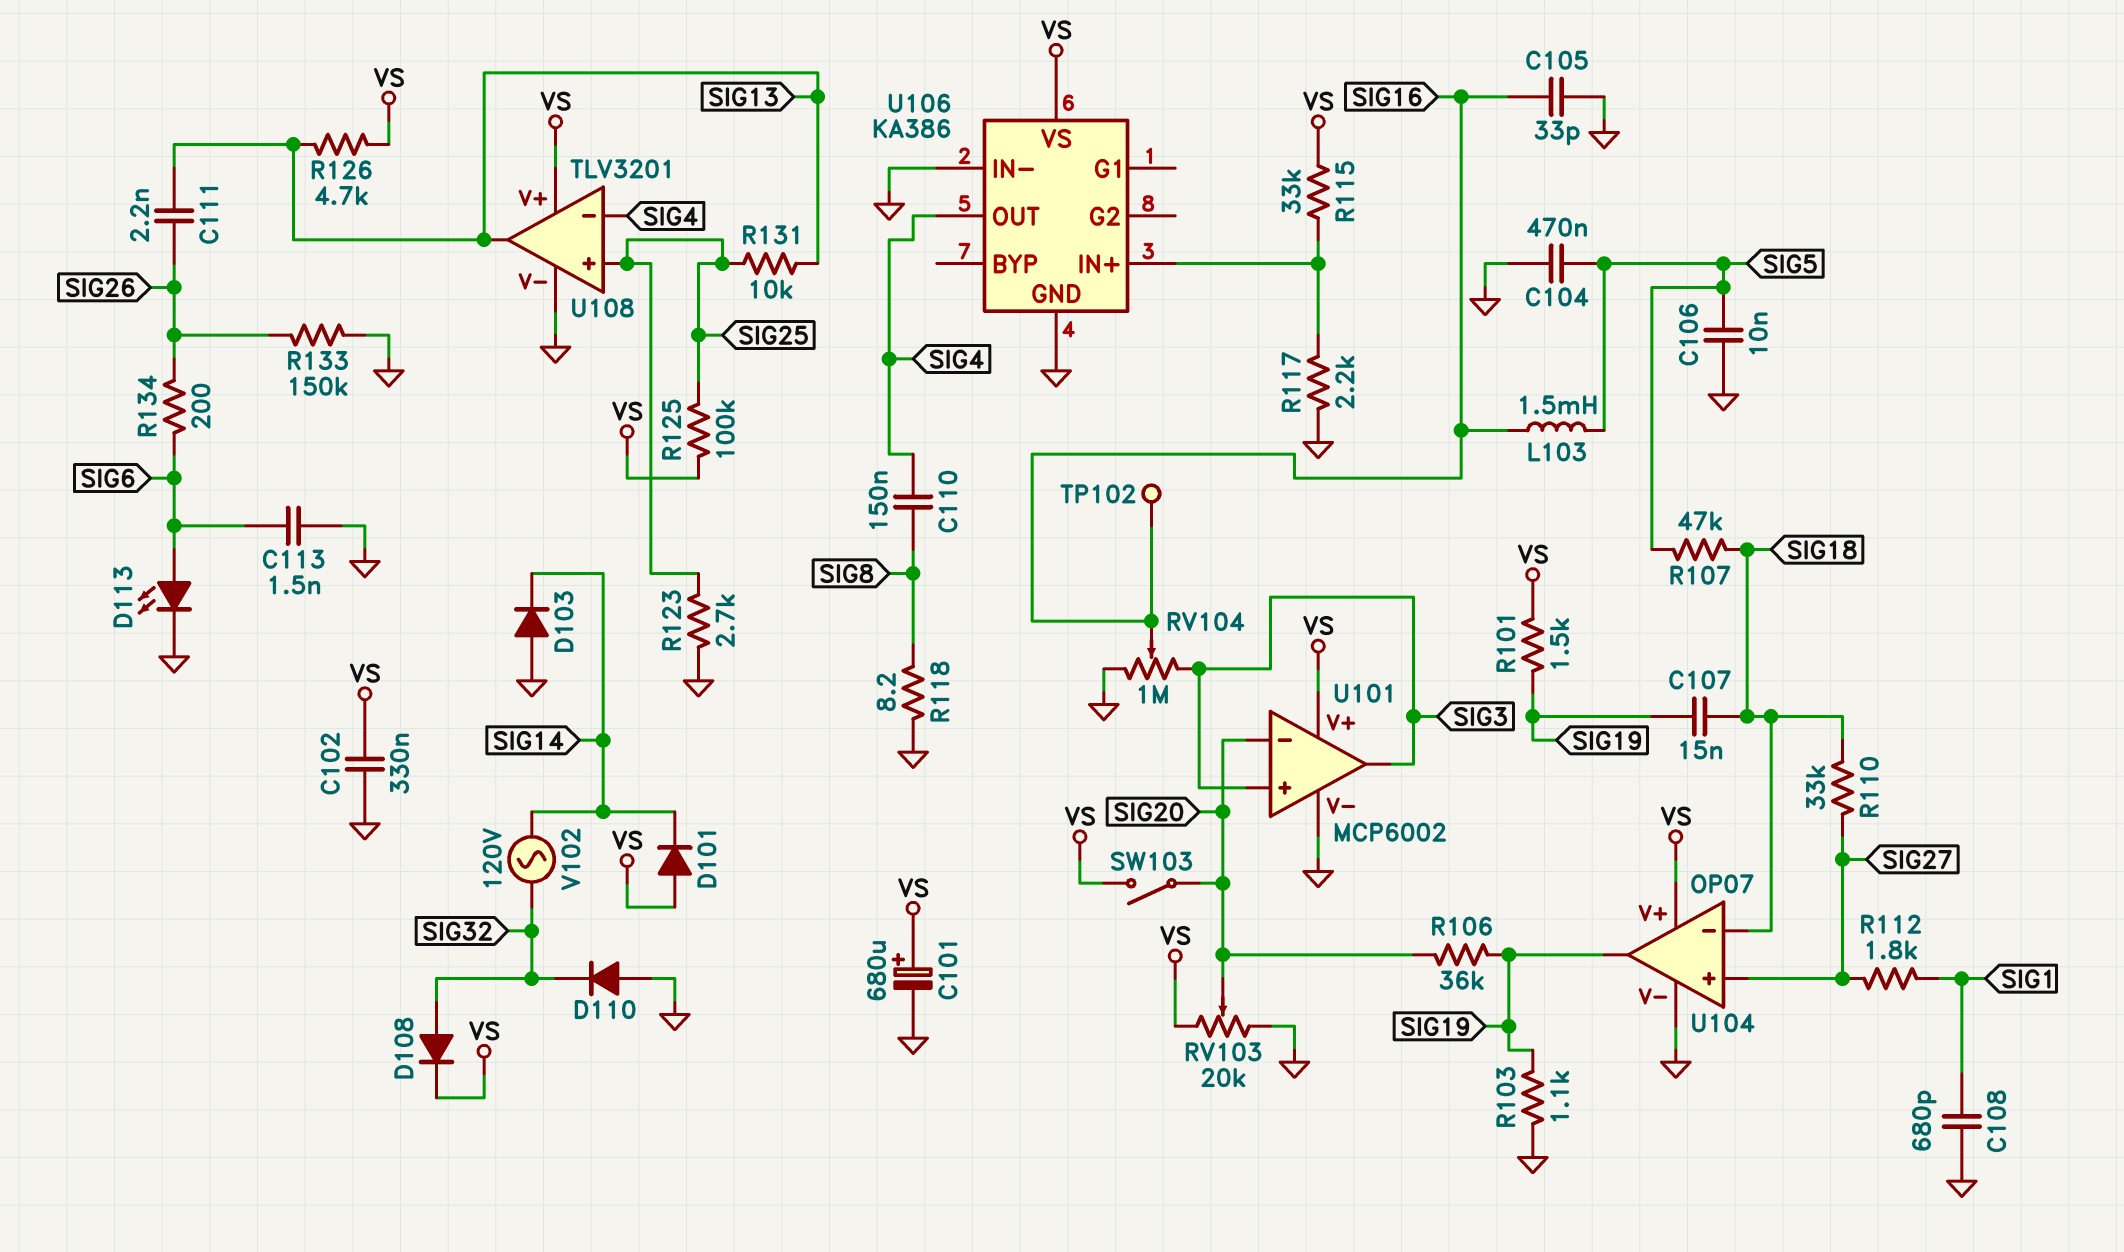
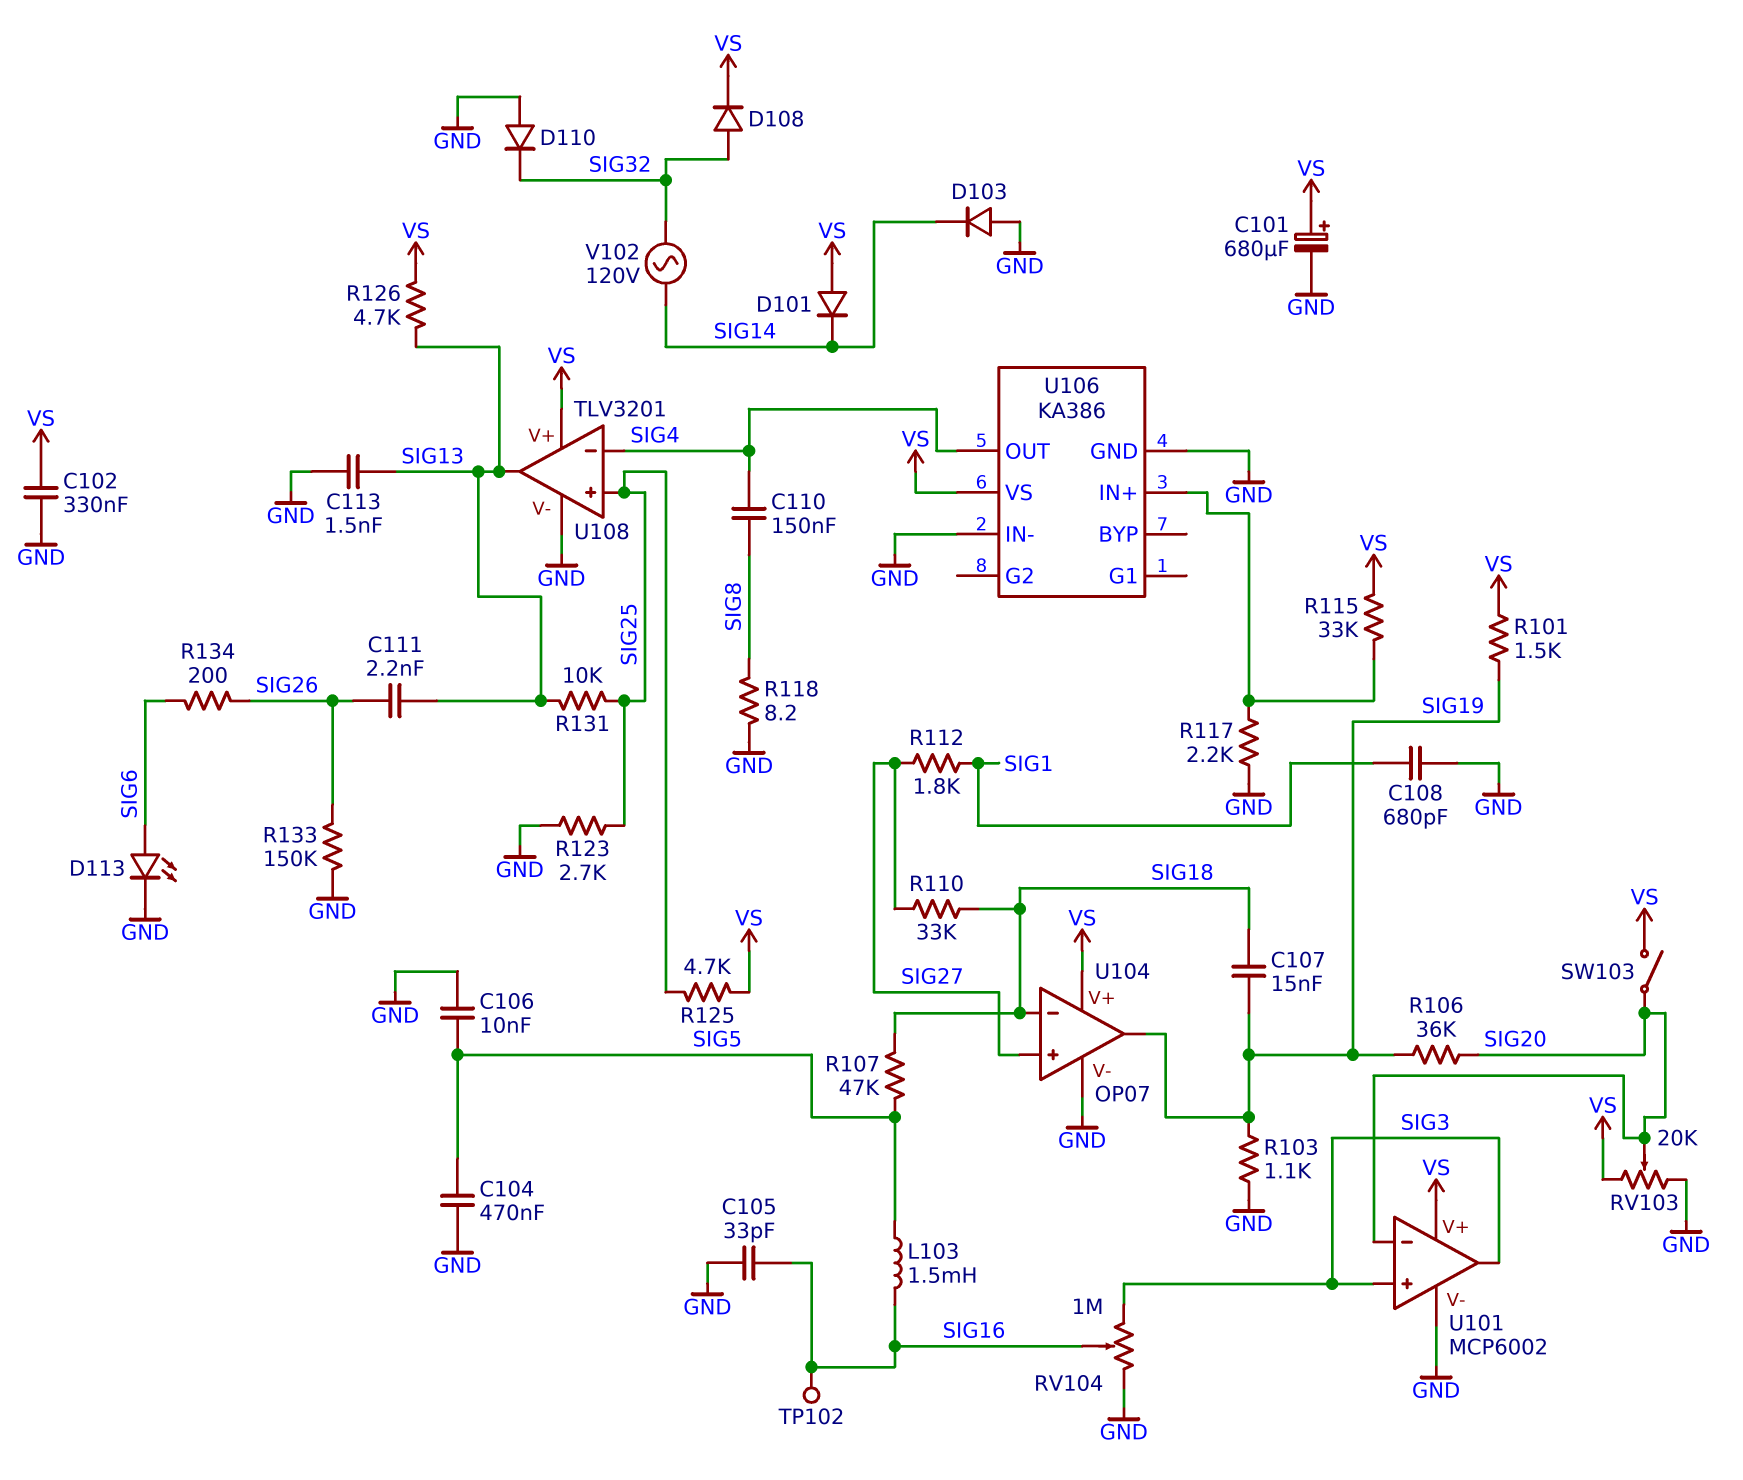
C113: 1.5nF (GND, SIG6) -> 1.5nF (GND, SIG13)
R125: 100k (SIG25, VS) -> 4.7k (SIG25, VS)

